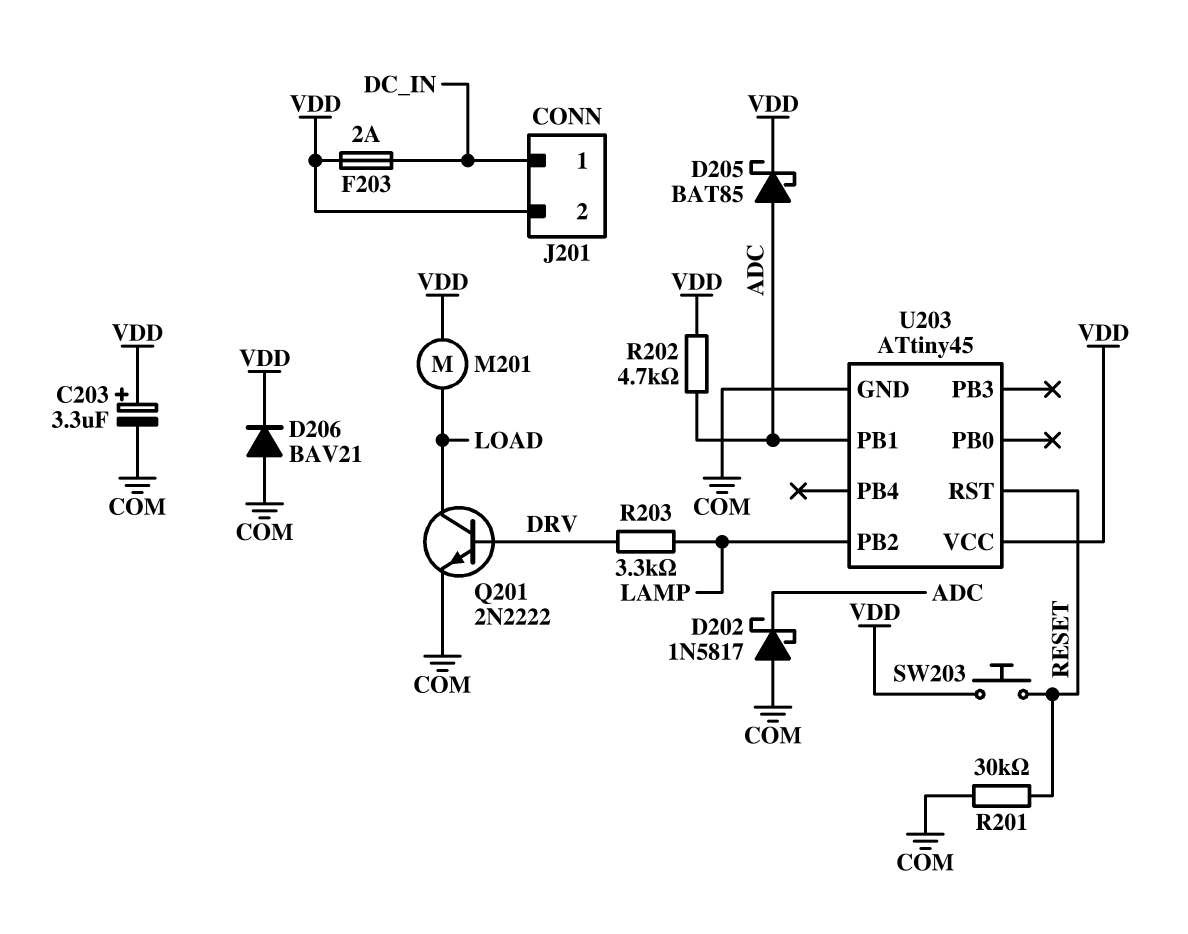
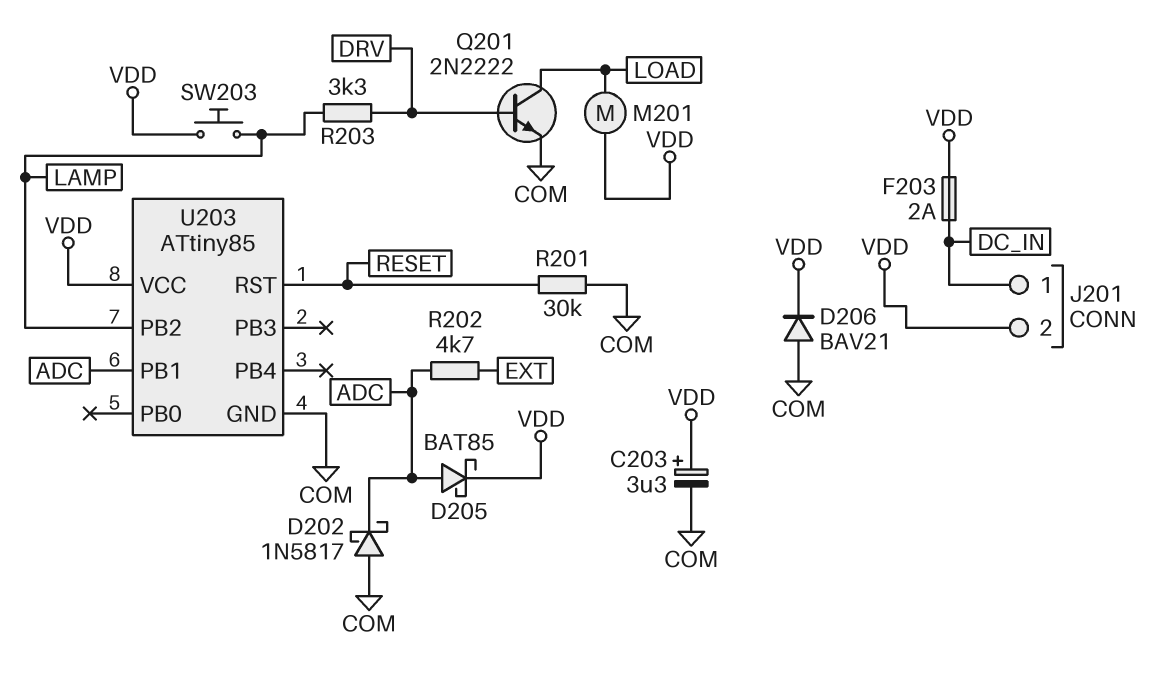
R202: 4.7k (ADC, VDD) -> 4.7k (ADC, EXT)
SW203: button (RESET, VDD) -> button (LAMP, VDD)
U203: ATtiny45 -> ATtiny85

